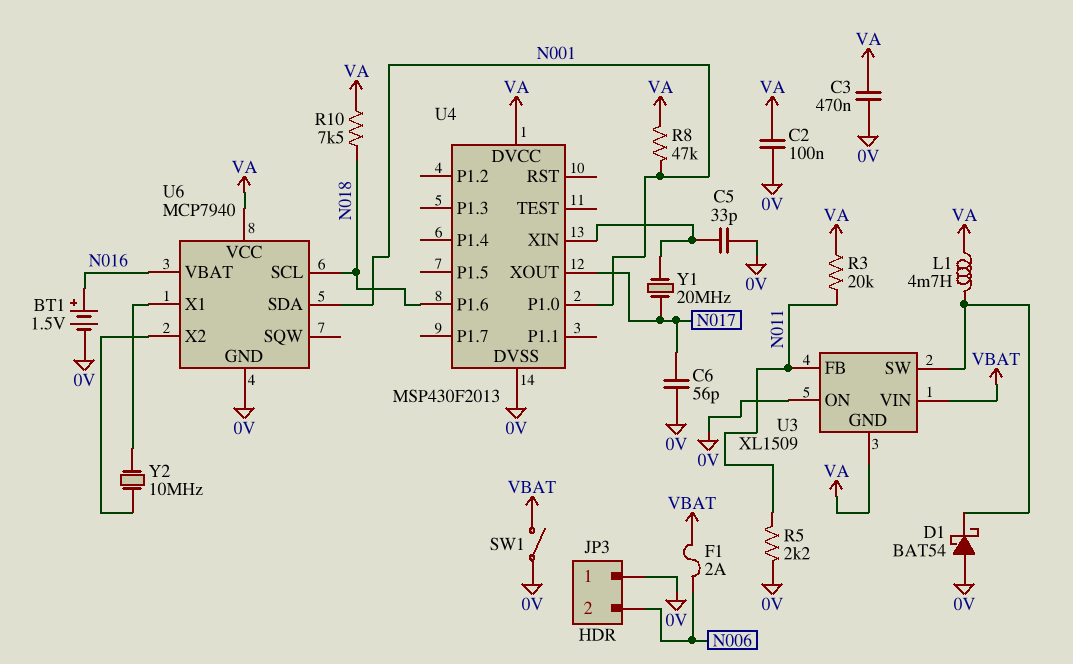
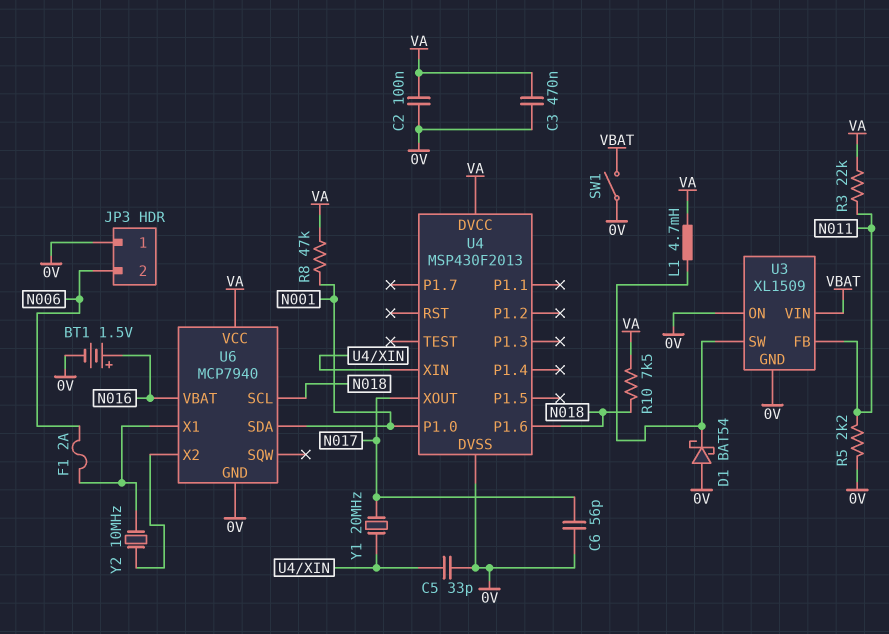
F1: 2A (N006, VBAT) -> 2A (N006, U6/X1)
R3: 20k (N011, VA) -> 22k (N011, VA)
U3 pin GND: VA -> 0V

